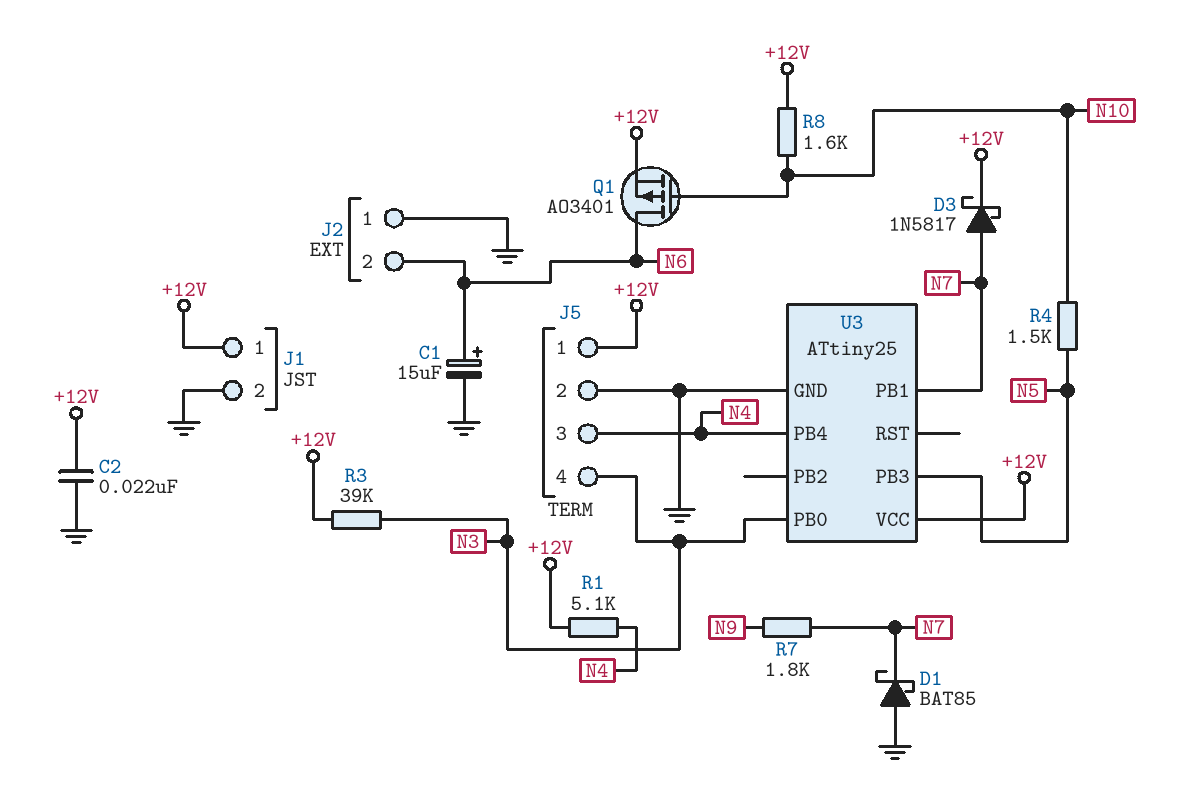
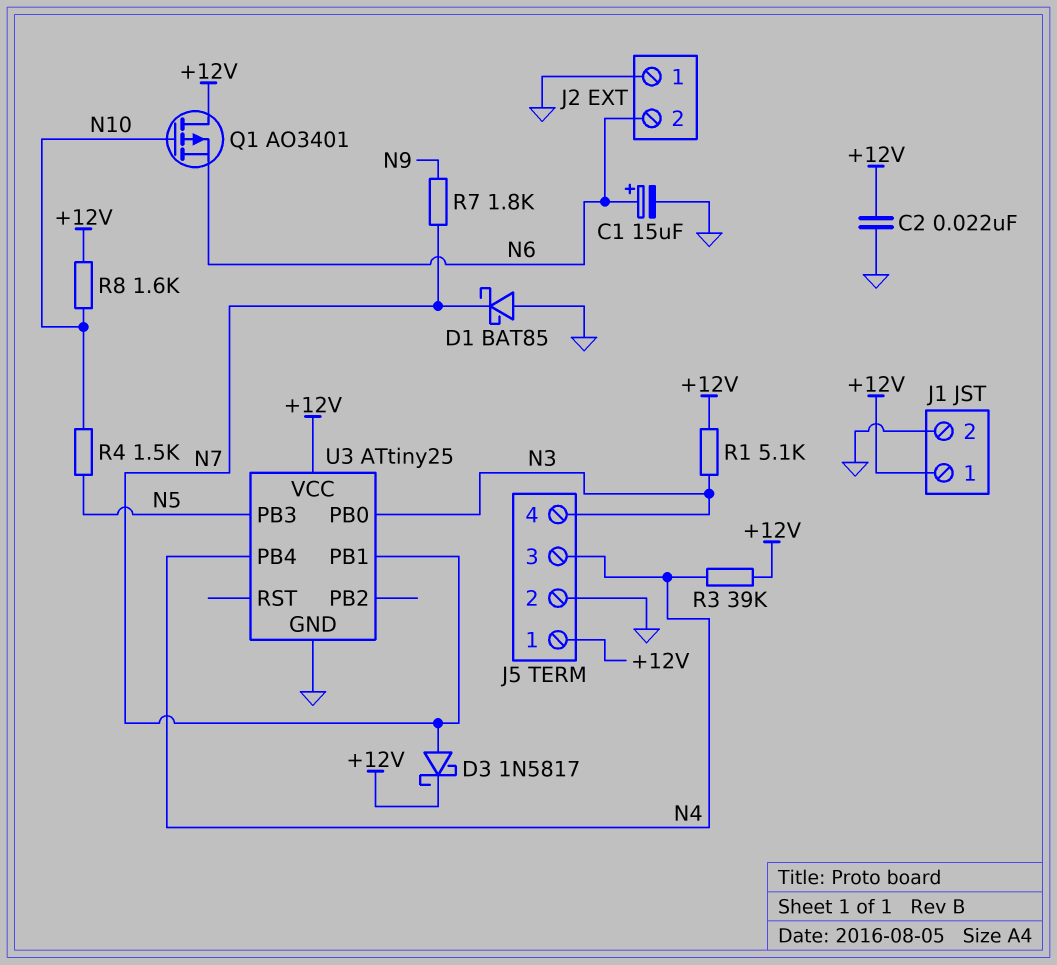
Q1: PMOS AO3401 (G N10, D N6, S +12V) -> PMOS AO3401 (G N10, D +12V, S N6)
R1: 5.1k (+12V, N4) -> 5.1k (+12V, N3)
R3: 39k (+12V, N3) -> 39k (+12V, N4)

